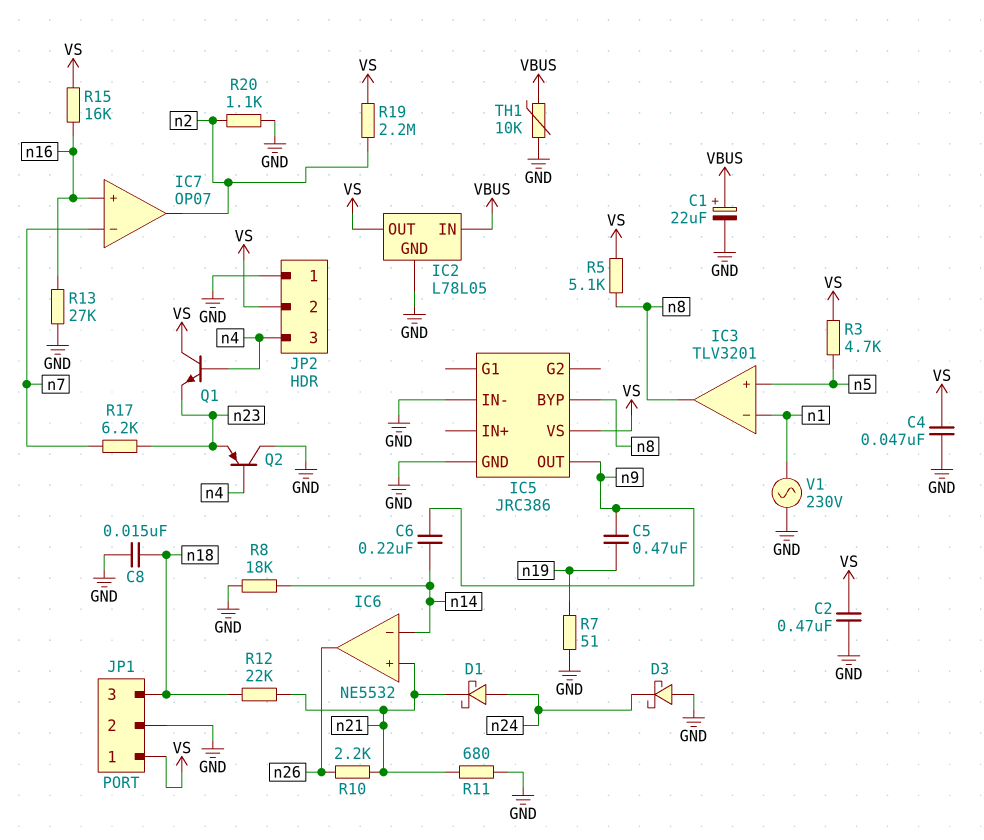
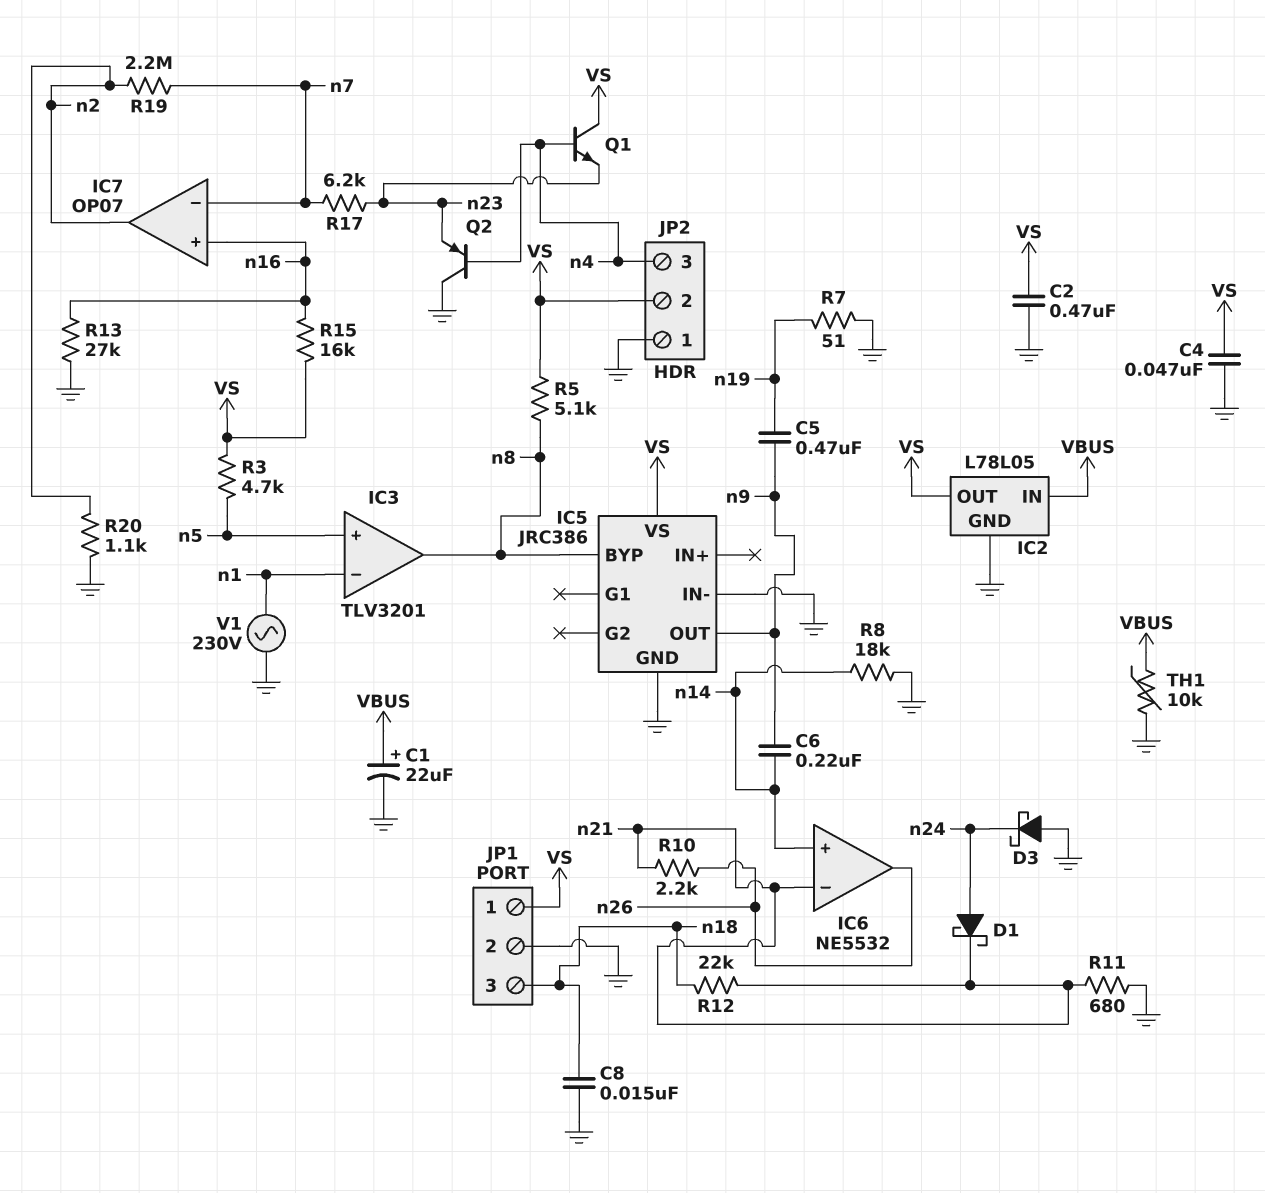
IC6 pin in+: n21 -> n14
IC6 pin in-: n14 -> n21
R19: 2.2M (VS, n2) -> 2.2M (n2, n7)

